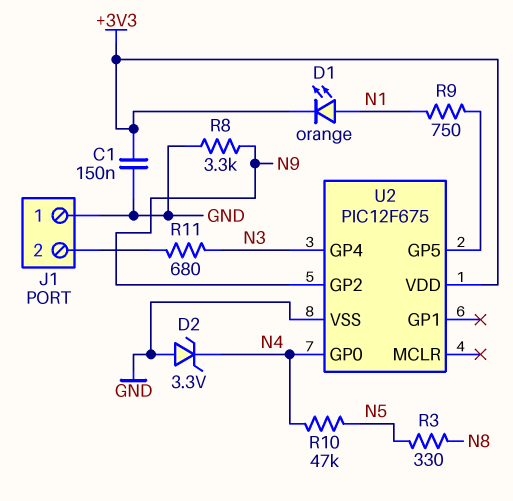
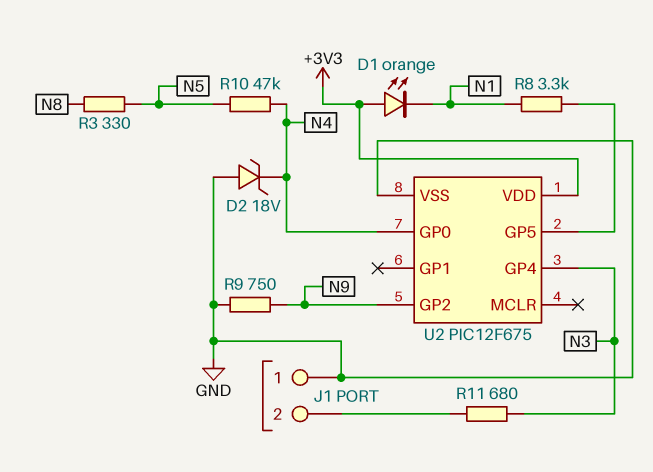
C1: 150nF (+3V3, GND) -> none
D1: LED orange (A N1, K +3V3) -> LED orange (A +3V3, K N1)
D2: zener 3.3V (A GND, K N4) -> zener 18V (A GND, K N4)
R8: 3.3k (GND, N9) -> 3.3k (N1, U2/GP5)
R9: 750 (N1, U2/GP5) -> 750 (GND, N9)

